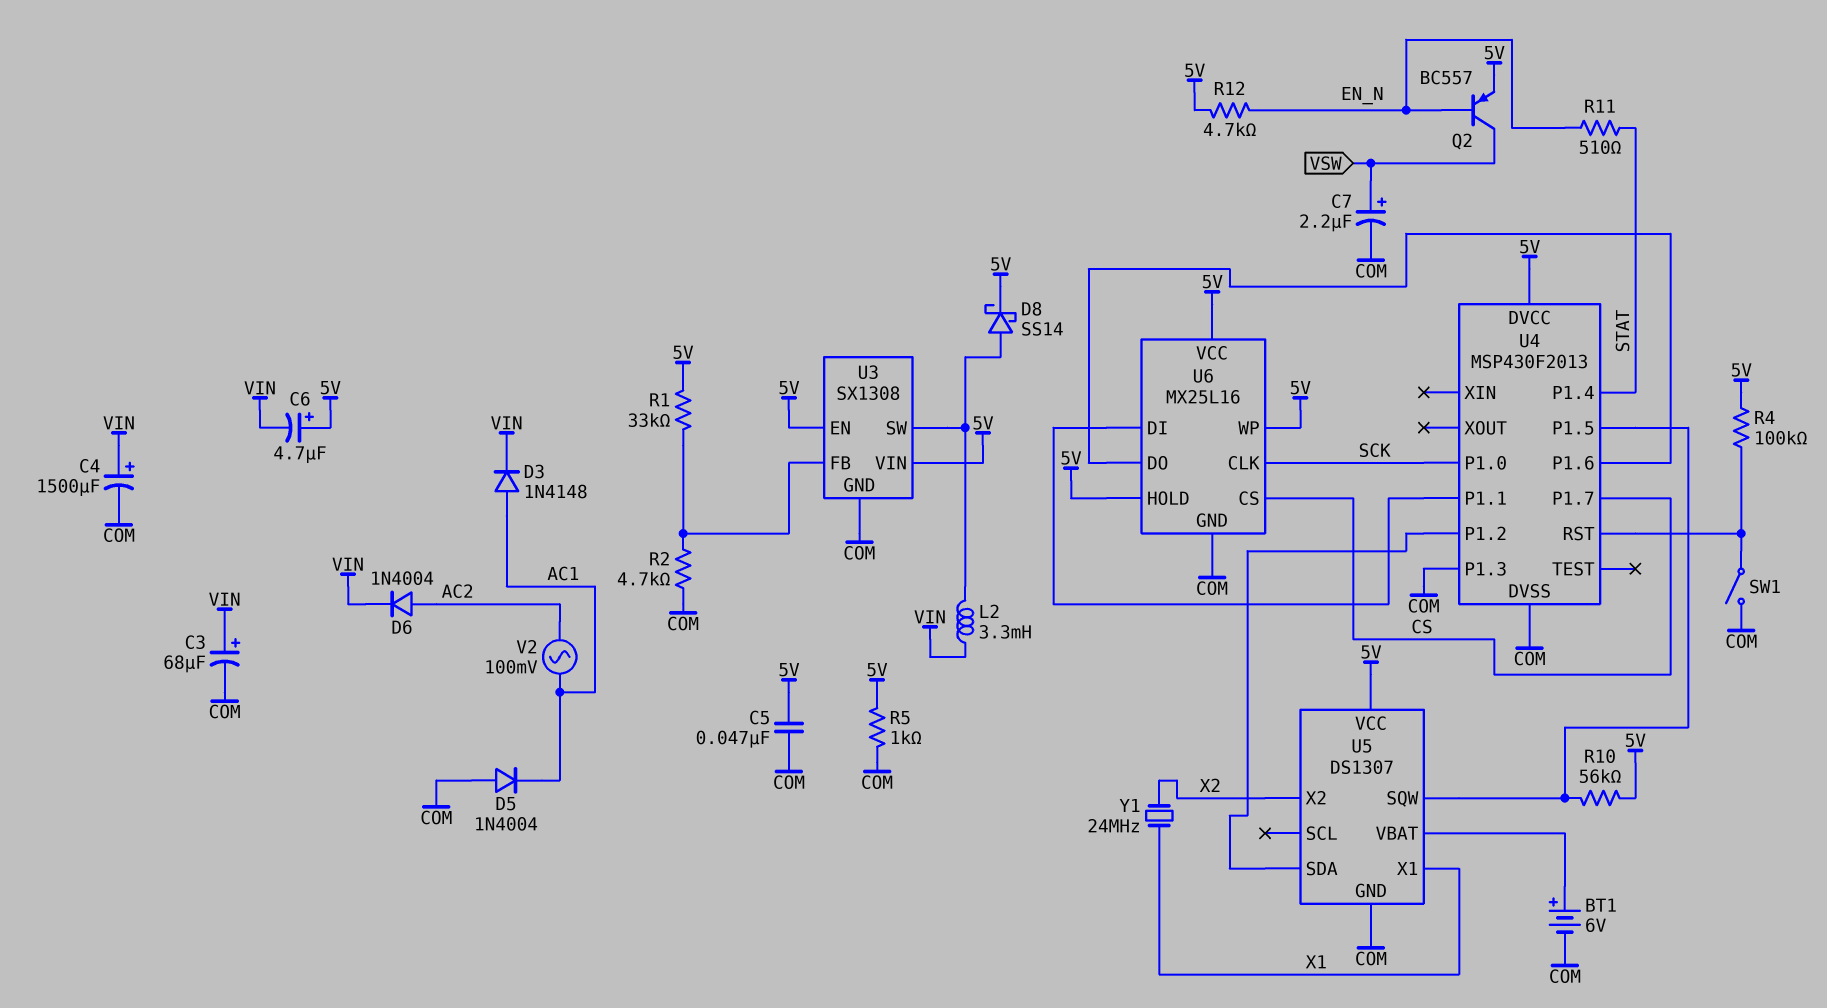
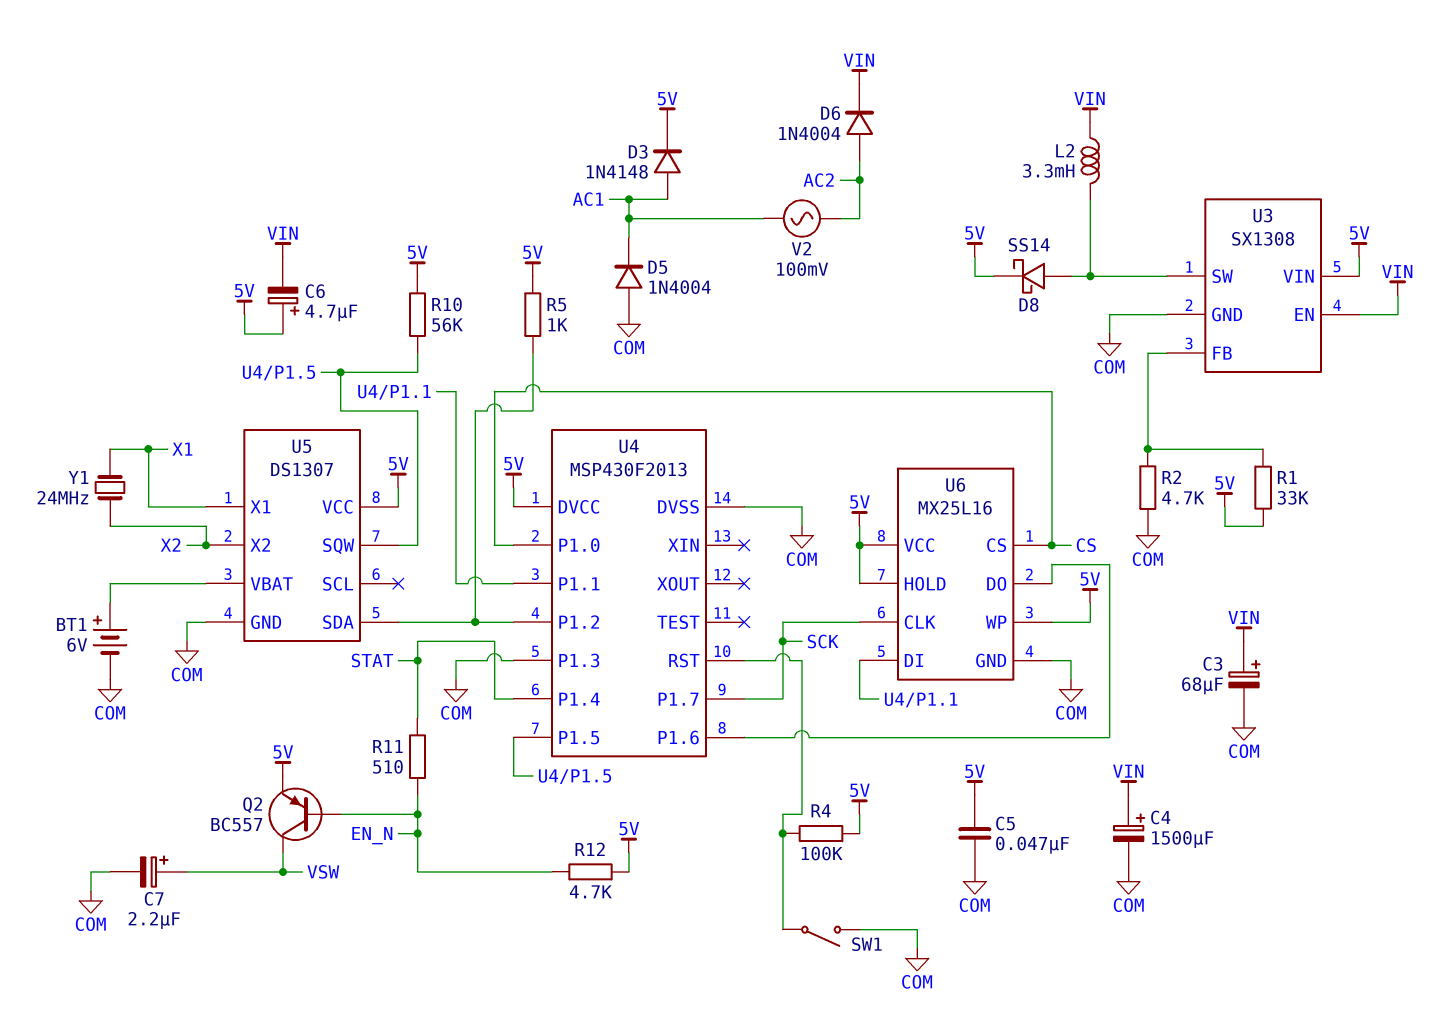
D3: diode 1N4148 (A AC1, K VIN) -> diode 1N4148 (A AC1, K 5V)
R5: 1k (5V, COM) -> 1k (5V, U4/P1.2)
U3 pin EN: 5V -> VIN
U4 pin P1.0: SCK -> CS
U4 pin P1.7: CS -> SCK

